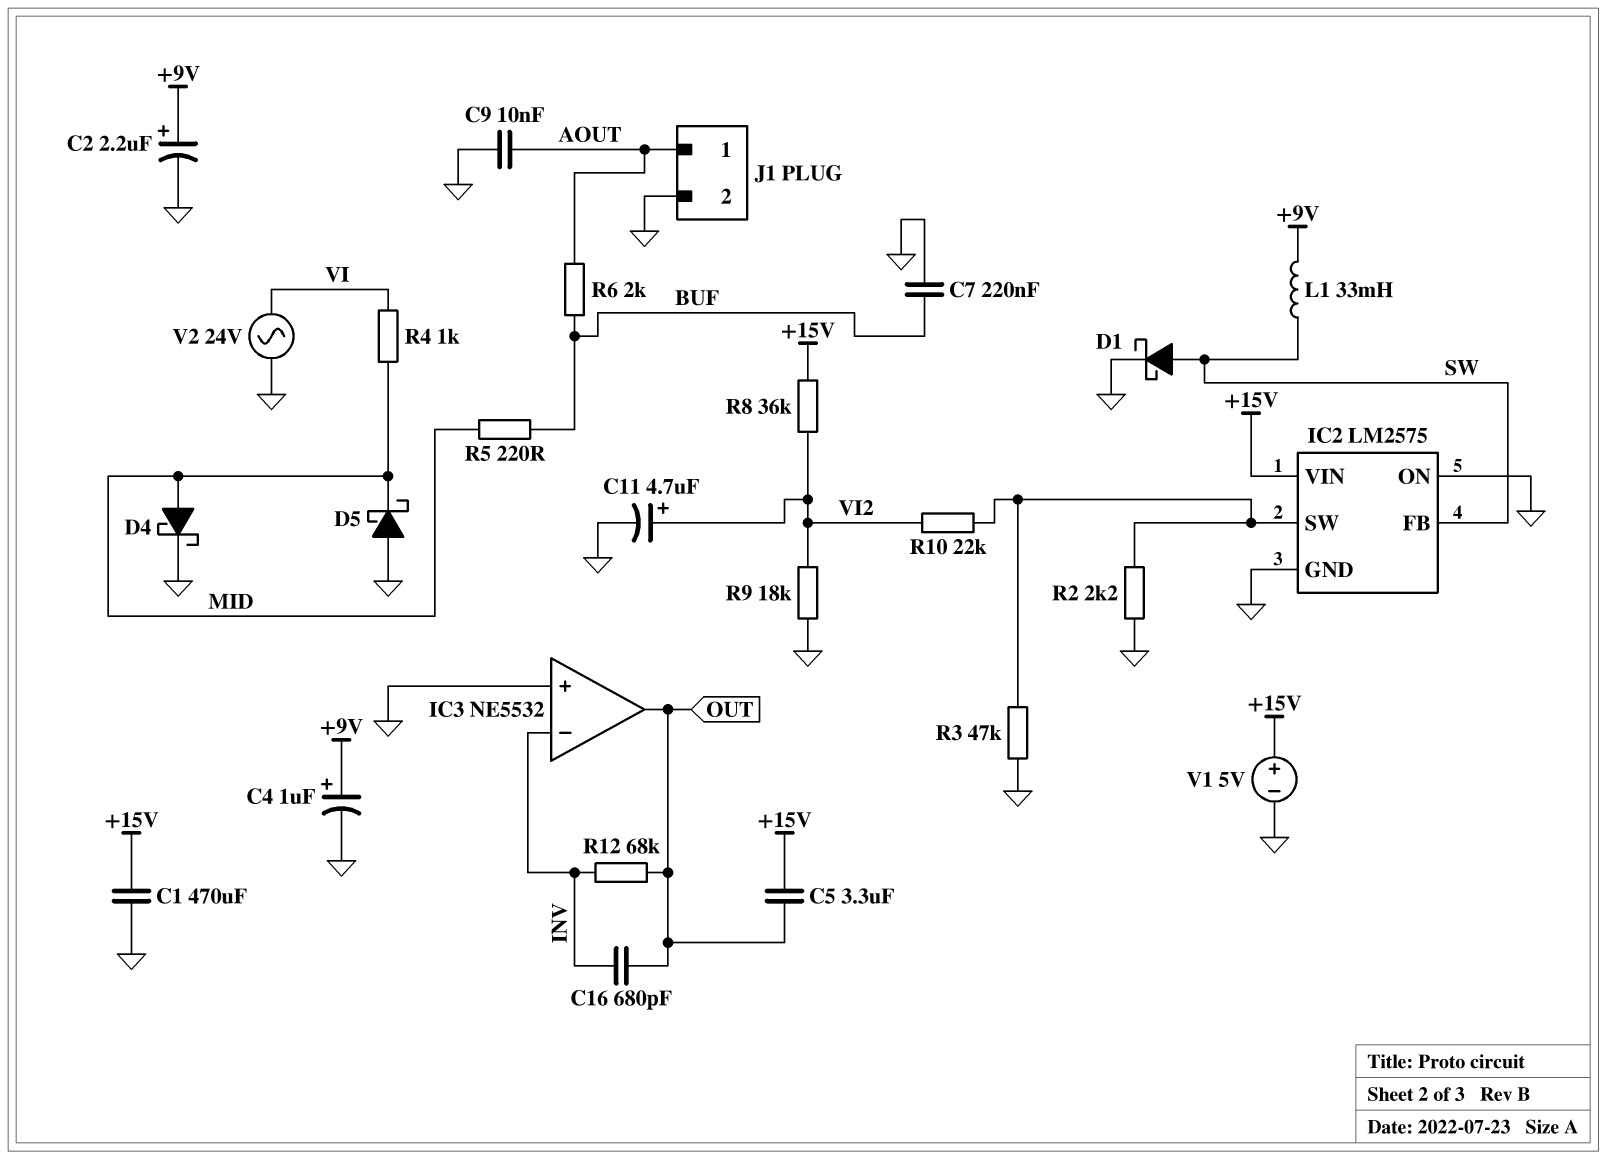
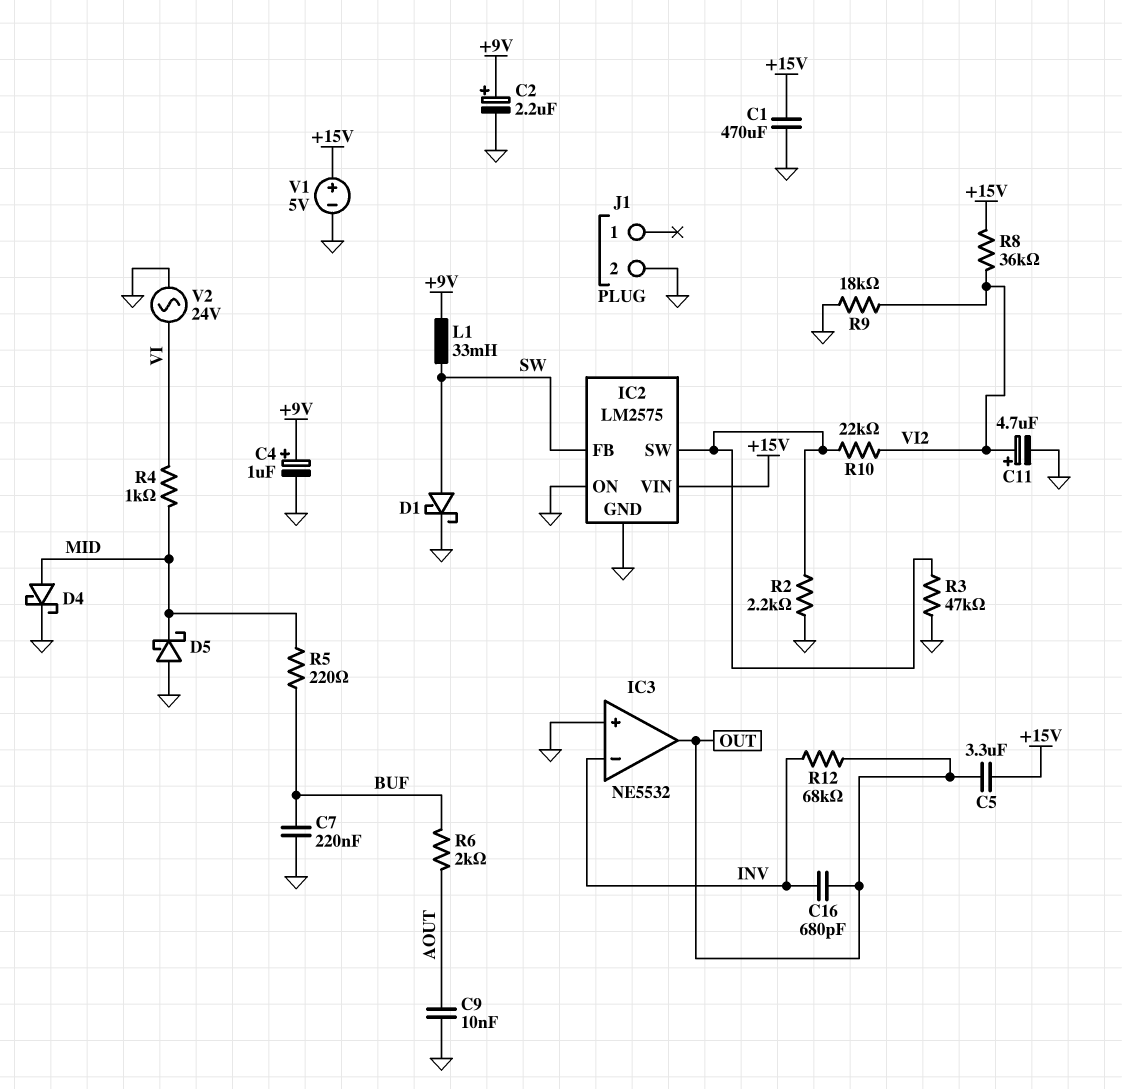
J1 pin 1: AOUT -> none

